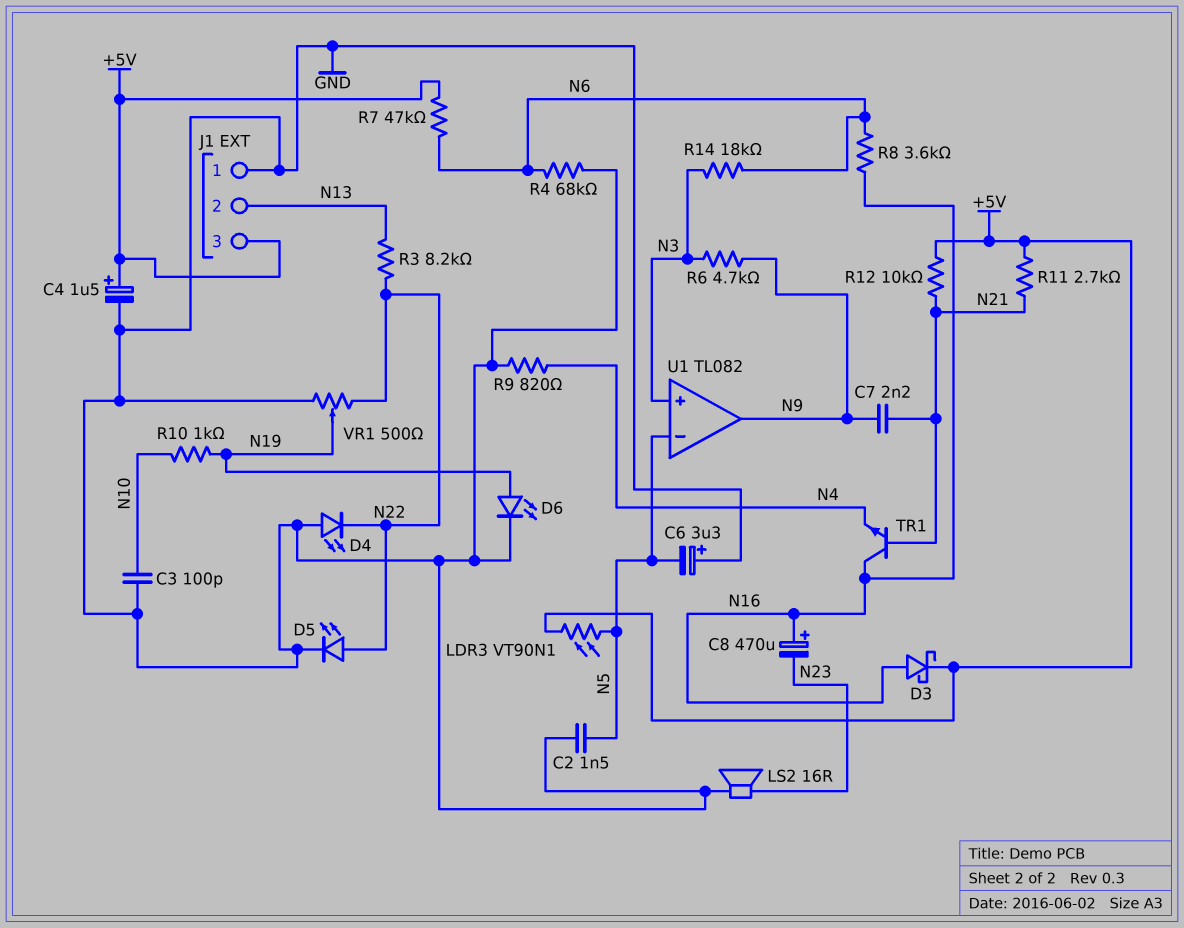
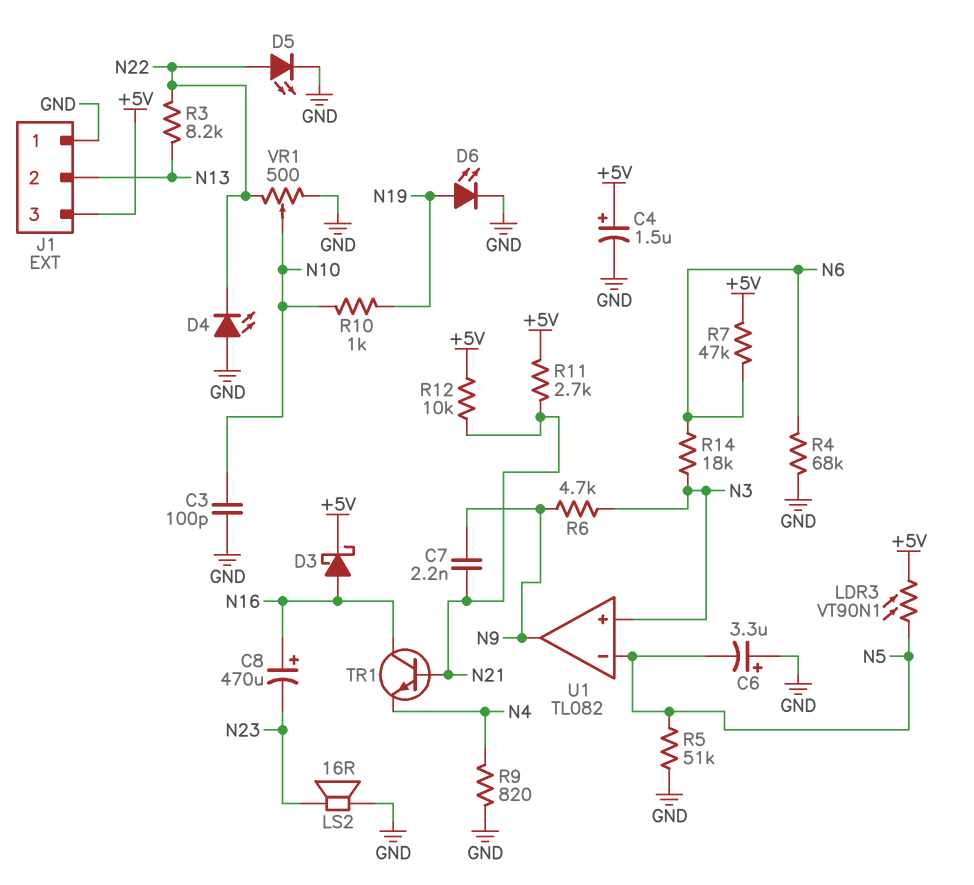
C2: 1.5nF (GND, N5) -> none
R5: none -> 51k (GND, N5)
R8: 3.6k (N6, N16) -> none
VR1: 500 (GND, N22, wiper N19) -> 500 (GND, N22, wiper N10)

